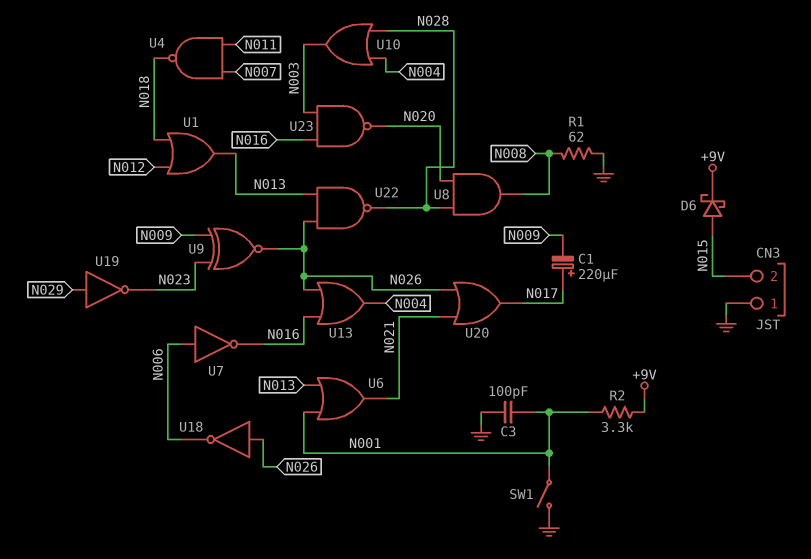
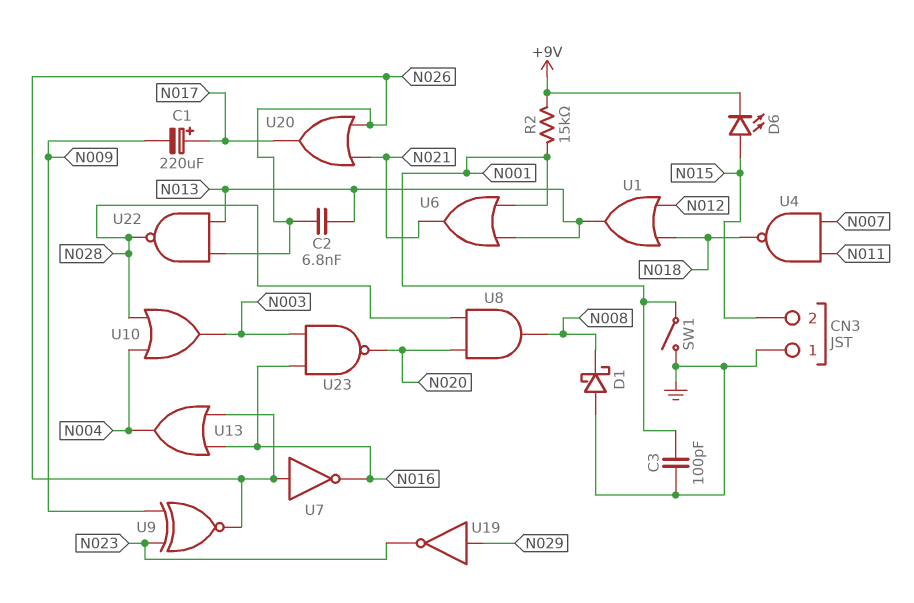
C2: none -> 6.8nF (N013, N026)
D1: none -> schottky (A GND, K N008)
D6: schottky (A N015, K +9V) -> LED (A N015, K +9V)
R1: 62 (GND, N008) -> none
R2: 3.3k (+9V, N001) -> 15k (+9V, N001)
U7: NOT (in N006, out N016) -> NOT (in N026, out N016)
U18: NOT (in N026, out N006) -> none

